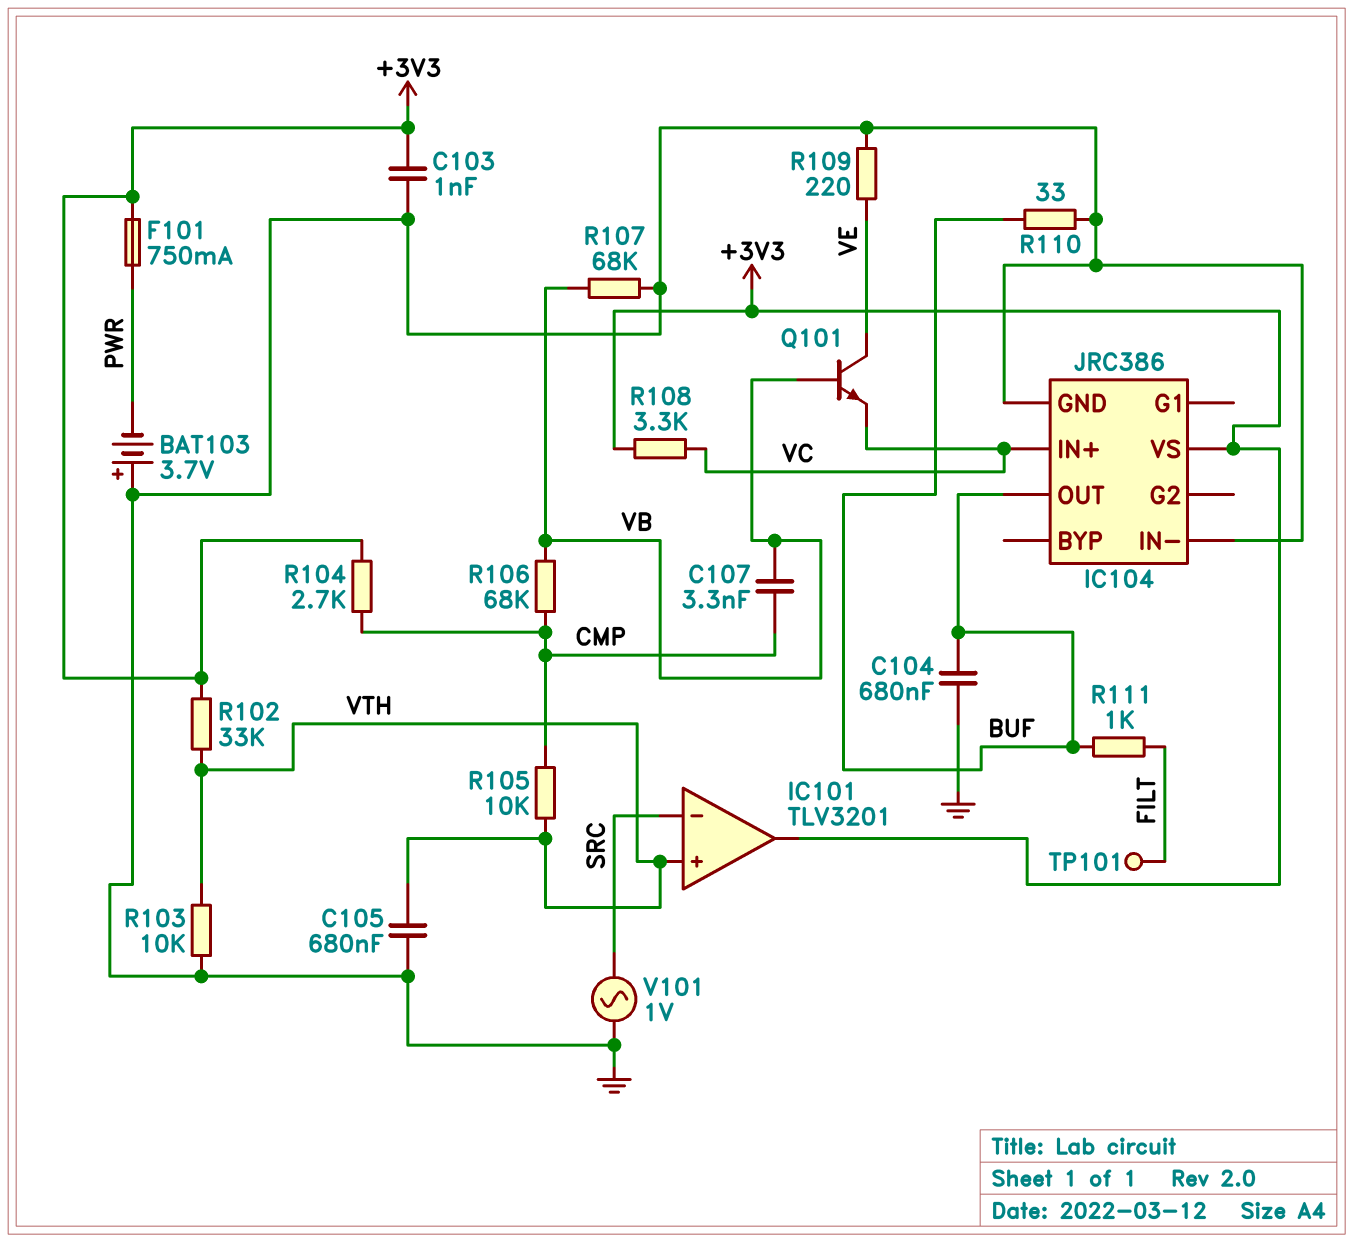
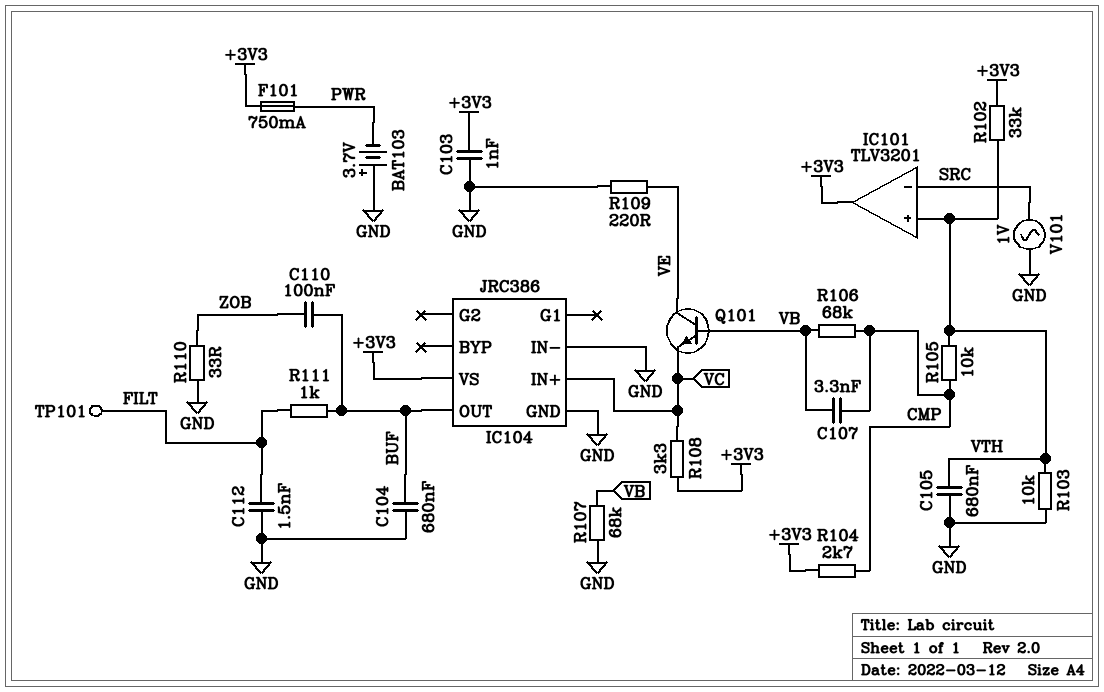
C110: none -> 100nF (BUF, ZOB)
C112: none -> 1.5nF (FILT, GND)
R110: 33 (BUF, GND) -> 33 (GND, ZOB)

